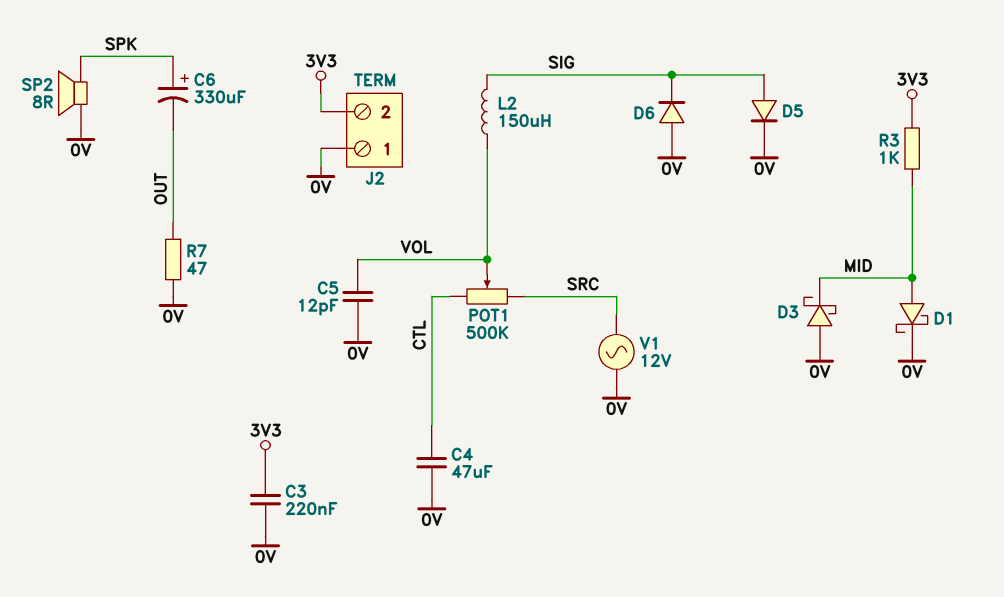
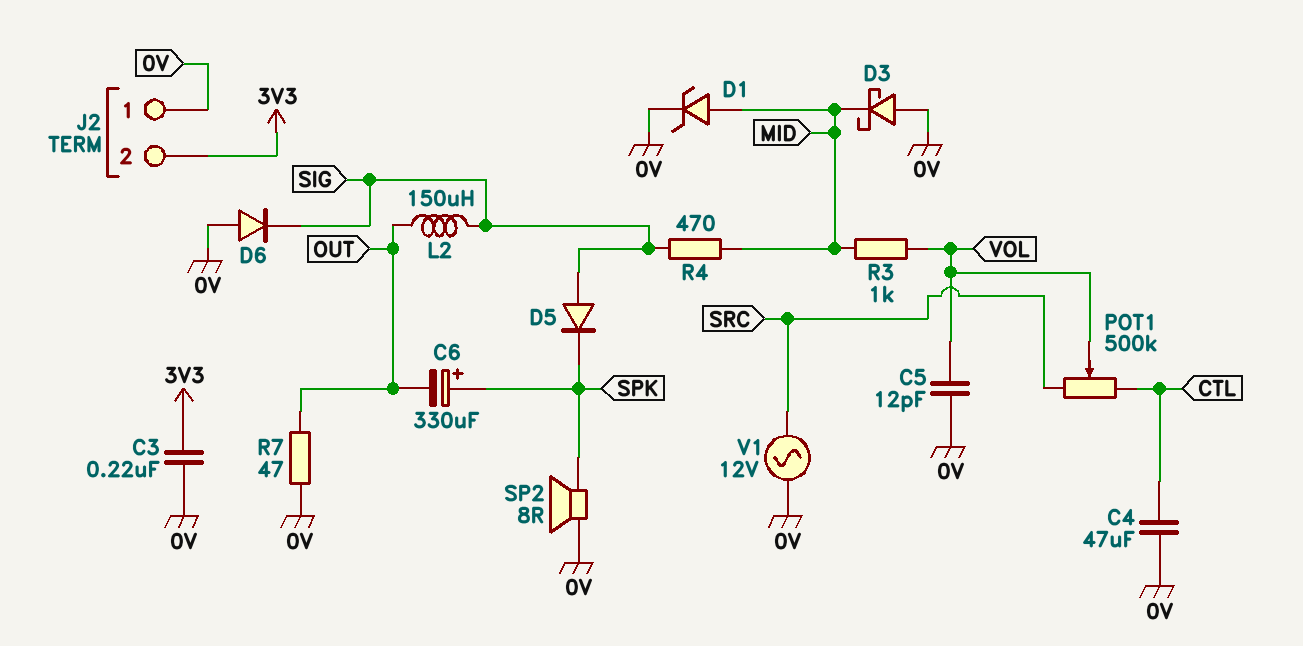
D1: schottky (A MID, K 0V) -> zener (A MID, K 0V)
D5: diode (A SIG, K 0V) -> diode (A SIG, K SPK)
L2: 150uH (SIG, VOL) -> 150uH (OUT, SIG)
R3: 1k (3V3, MID) -> 1k (MID, VOL)
R4: none -> 470 (MID, SIG)

